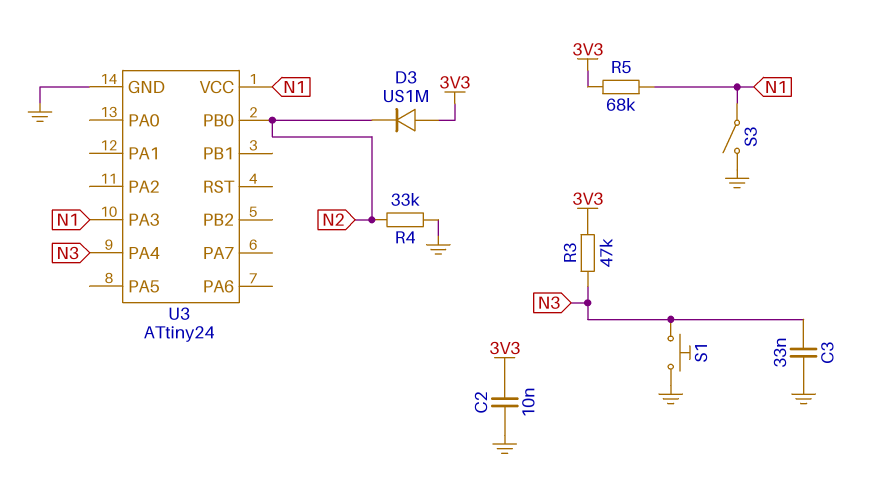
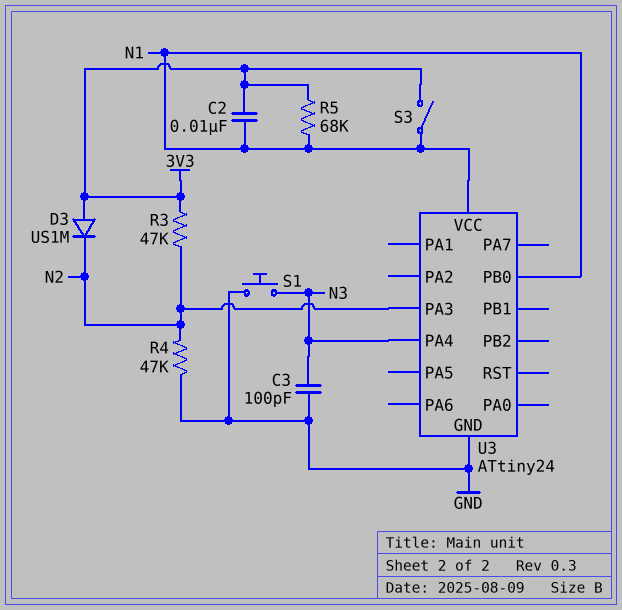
C2: 10nF (3V3, GND) -> 10nF (3V3, N1)
C3: 33nF (GND, N3) -> 100pF (GND, N3)
R3: 47k (3V3, N3) -> 47k (3V3, N2)
R4: 33k (GND, N2) -> 47k (GND, N2)
S3: switch (GND, N1) -> switch (3V3, N1)
U3 pin PA3: N1 -> N2
U3 pin PB0: N2 -> N1

